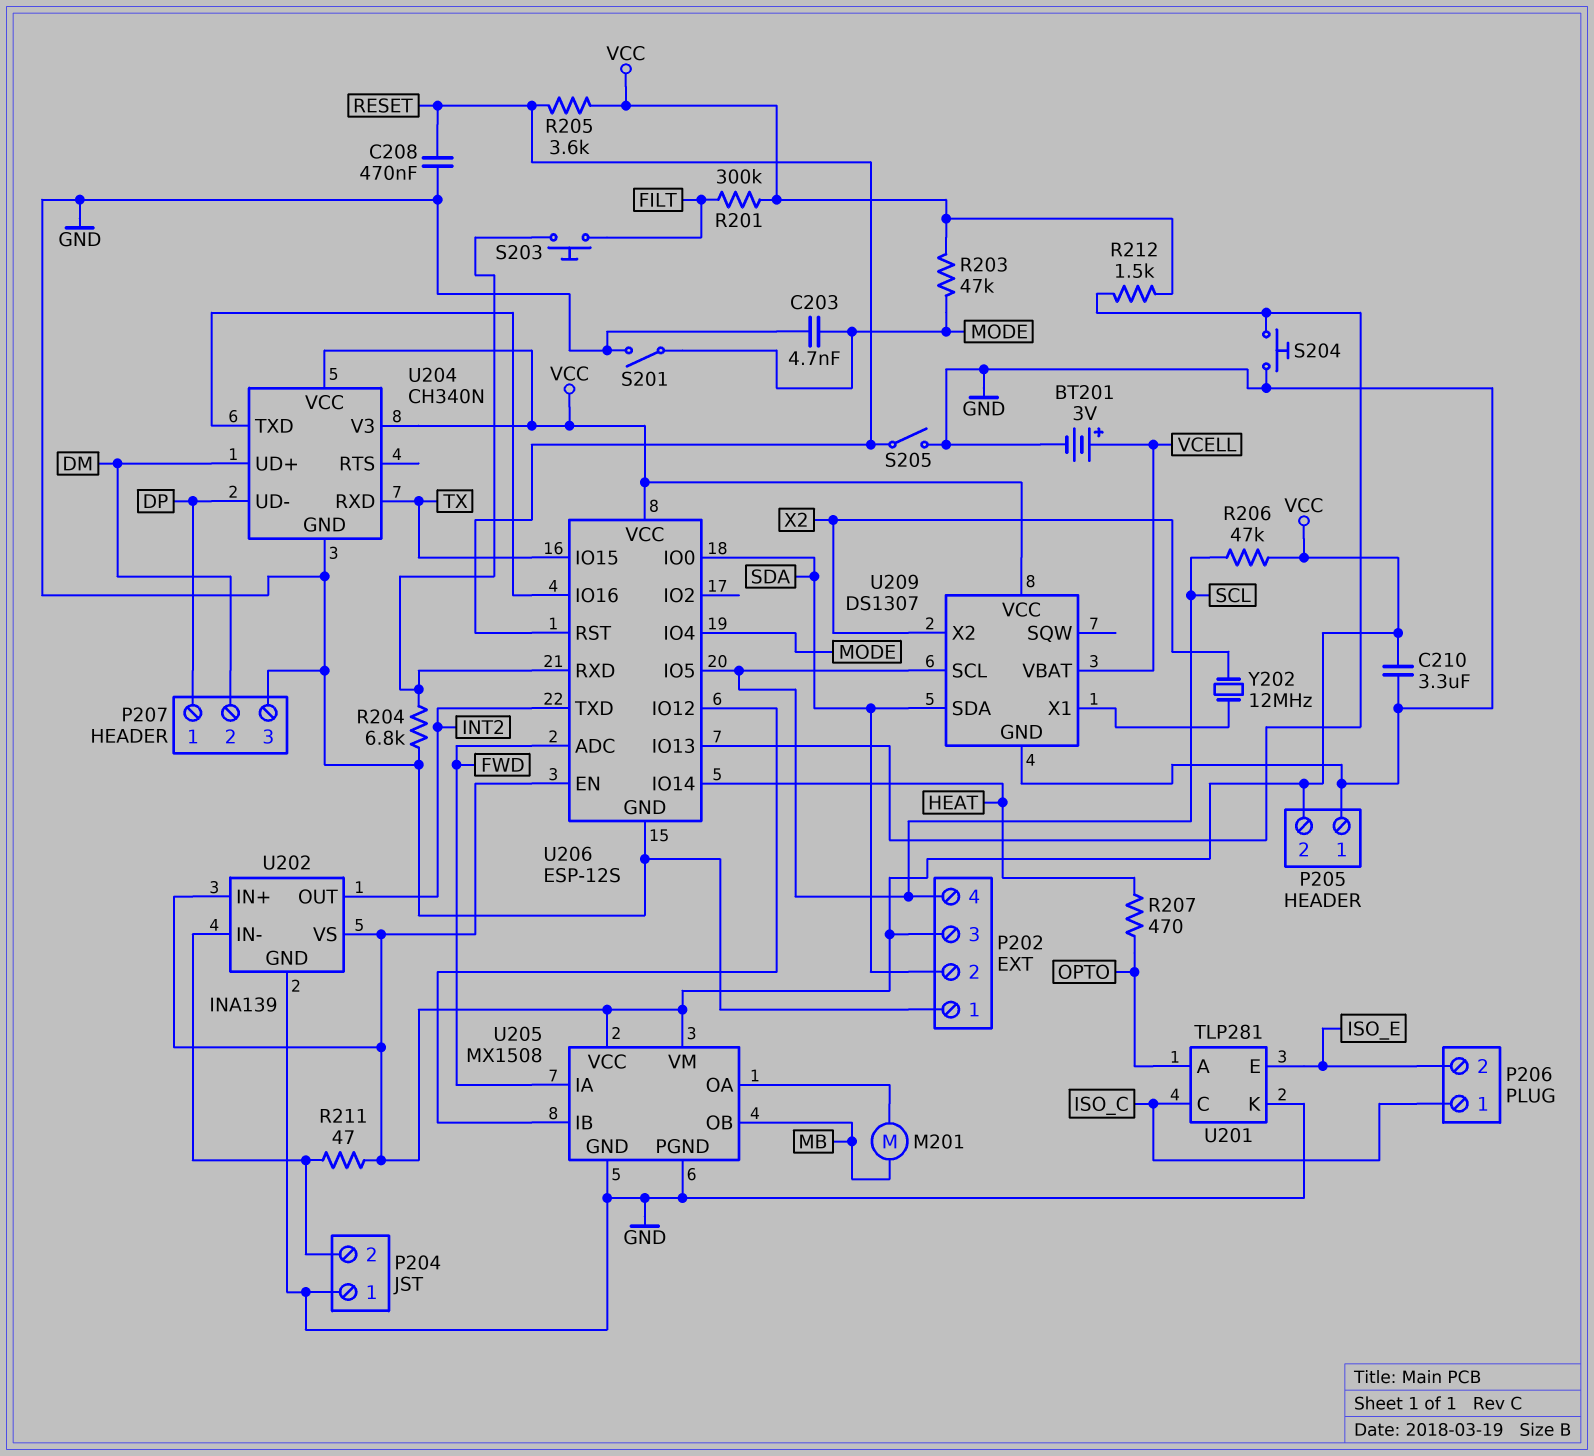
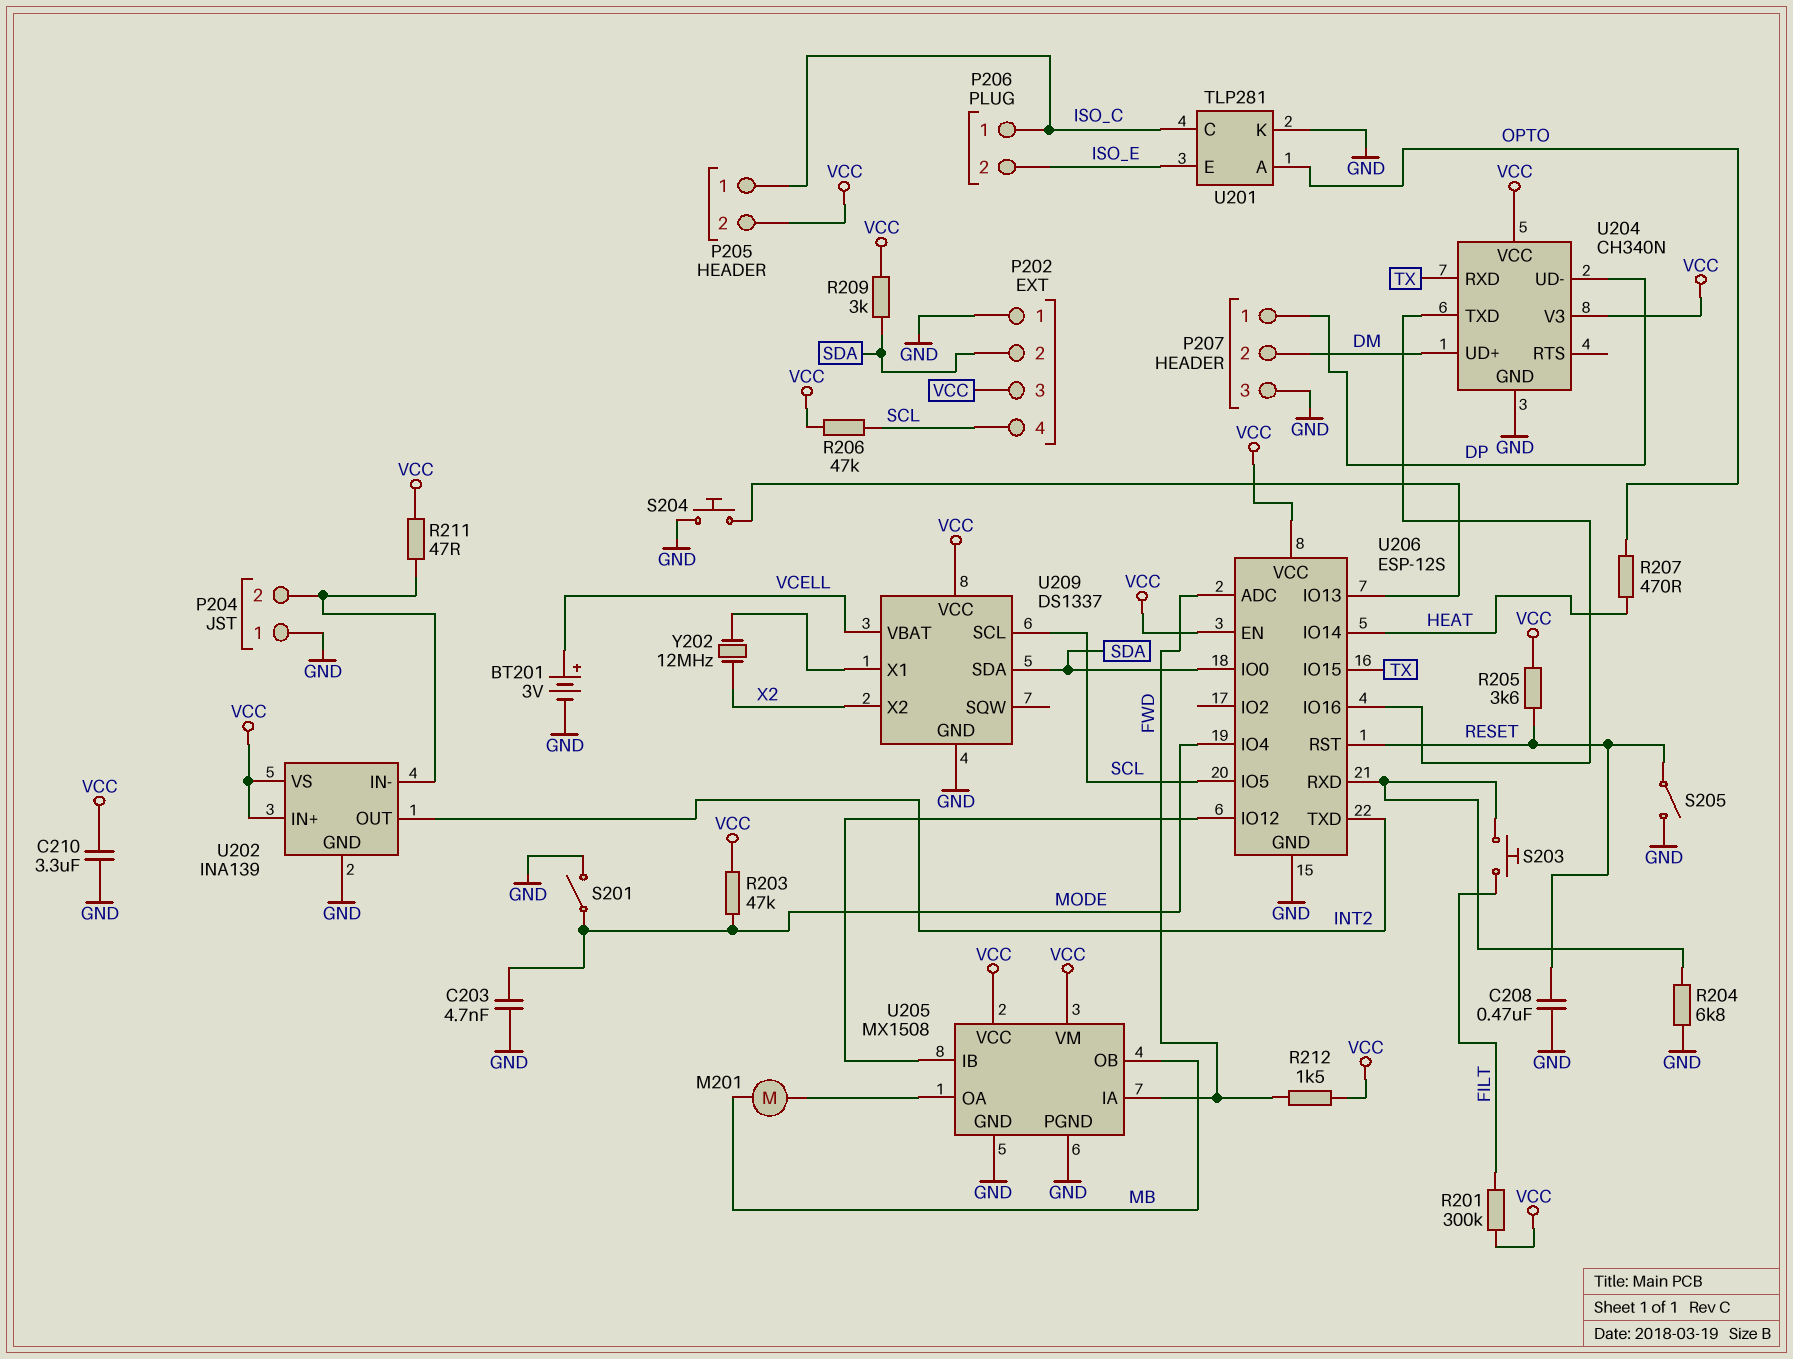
P205 pin 1: GND -> ISO_C
R209: none -> 3k (SDA, VCC)
R212: 1.5k (U206/IO13, VCC) -> 1.5k (FWD, VCC)
U209: DS1307 -> DS1337

